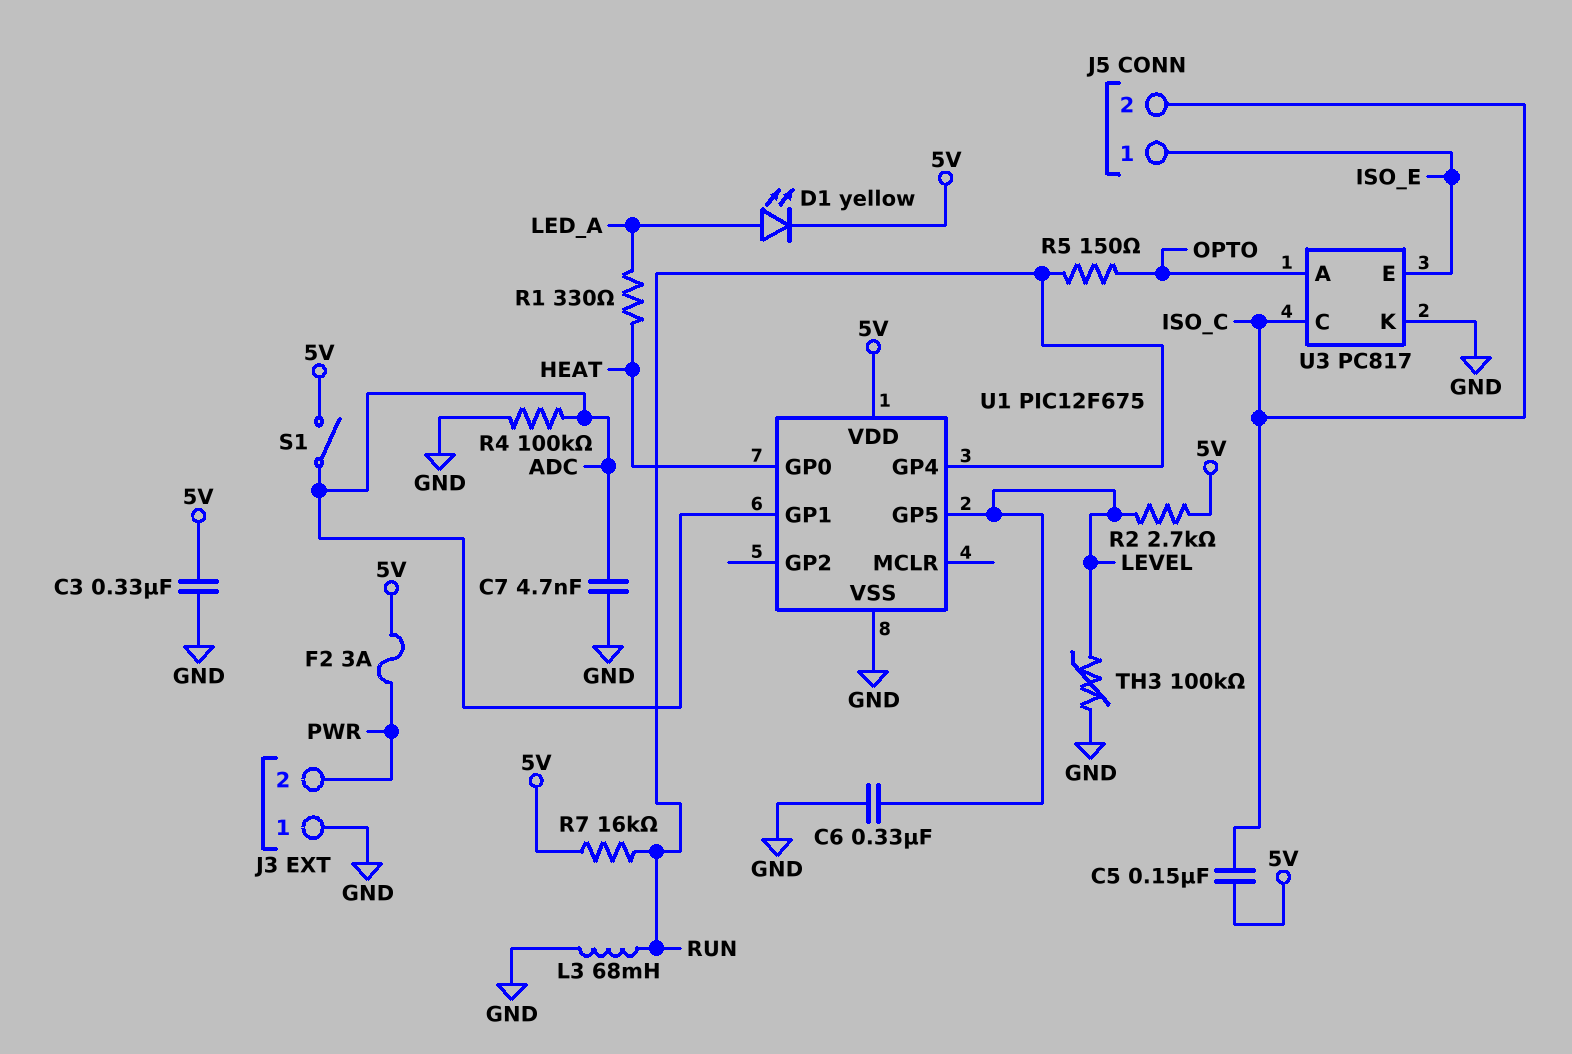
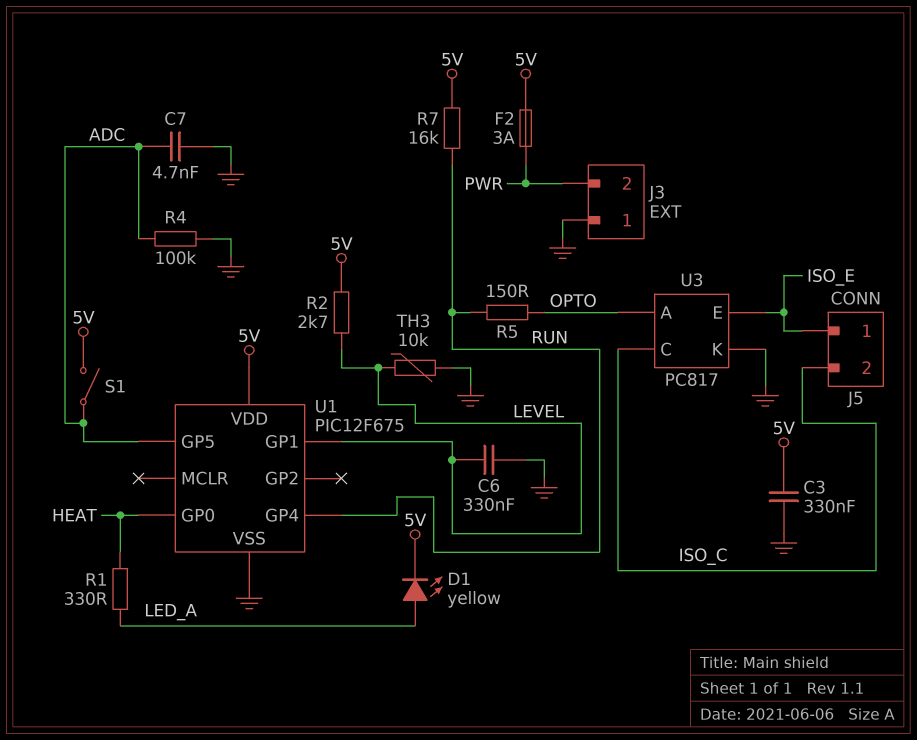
C5: 150nF (5V, ISO_C) -> none
L3: 68mH (GND, RUN) -> none
TH3: 100k (GND, LEVEL) -> 10k (GND, LEVEL)
U1 pin GP1: ADC -> LEVEL
U1 pin GP5: LEVEL -> ADC

